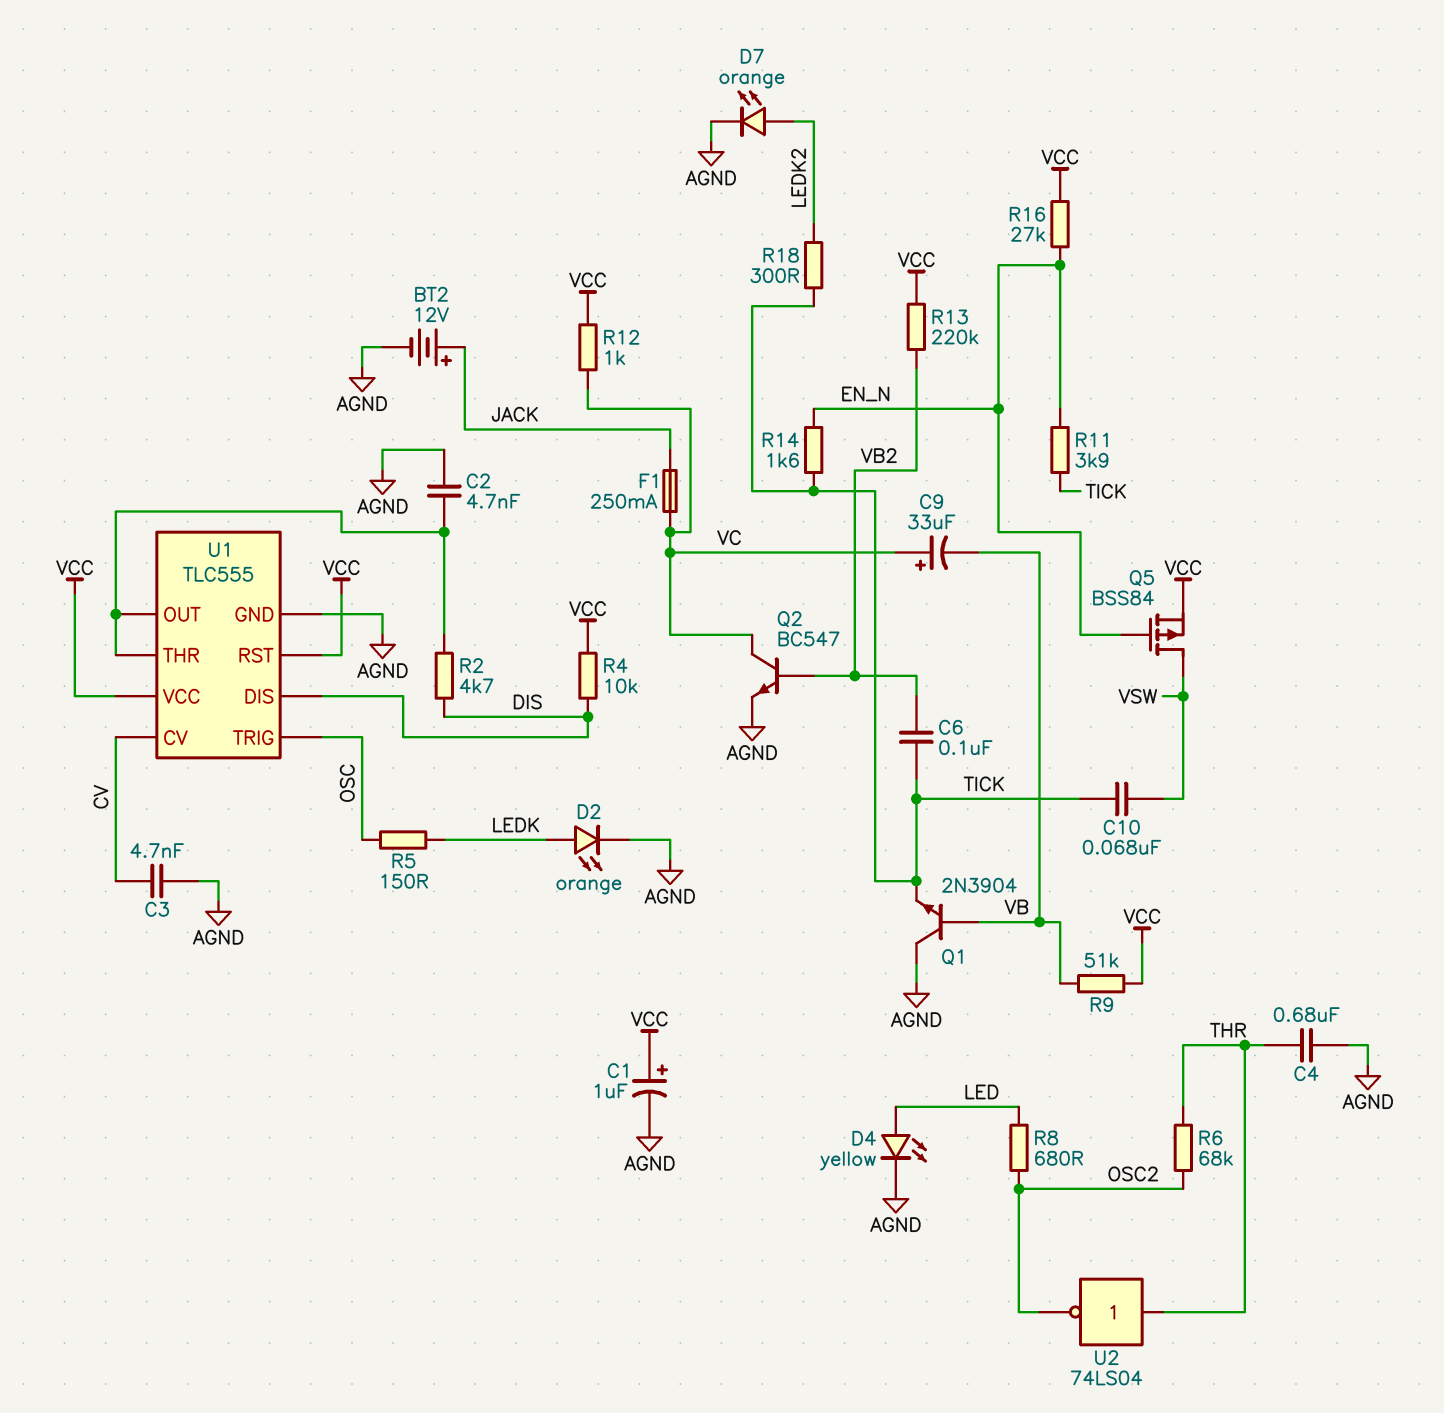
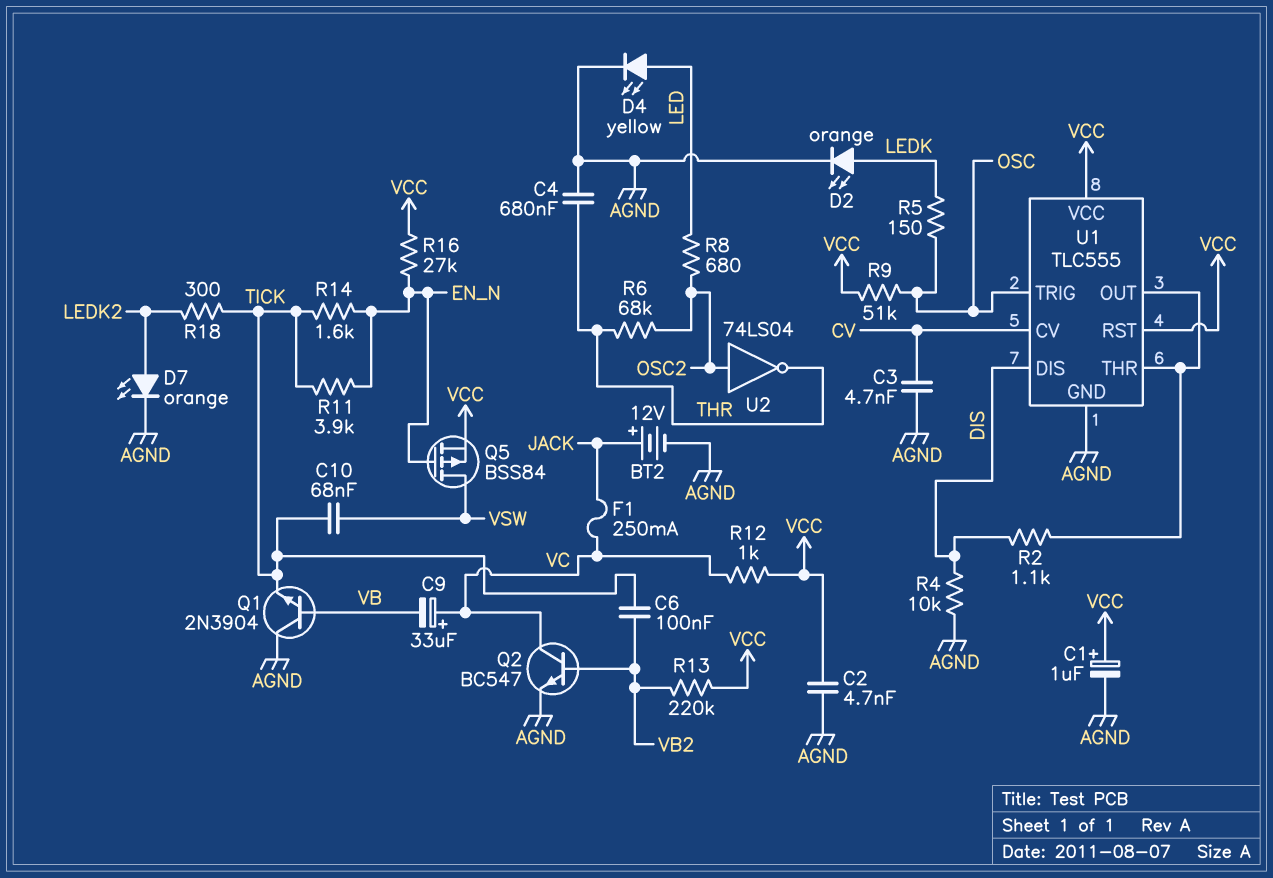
C2: 4.7nF (AGND, U1/OUT) -> 4.7nF (AGND, VCC)
R2: 4.7k (DIS, U1/OUT) -> 1.1k (DIS, U1/OUT)
R4: 10k (DIS, VCC) -> 10k (AGND, DIS)
R9: 51k (VB, VCC) -> 51k (OSC, VCC)
U2: NOT 74LS04 (in THR, out OSC2) -> NOT 74LS04 (in OSC2, out THR)

